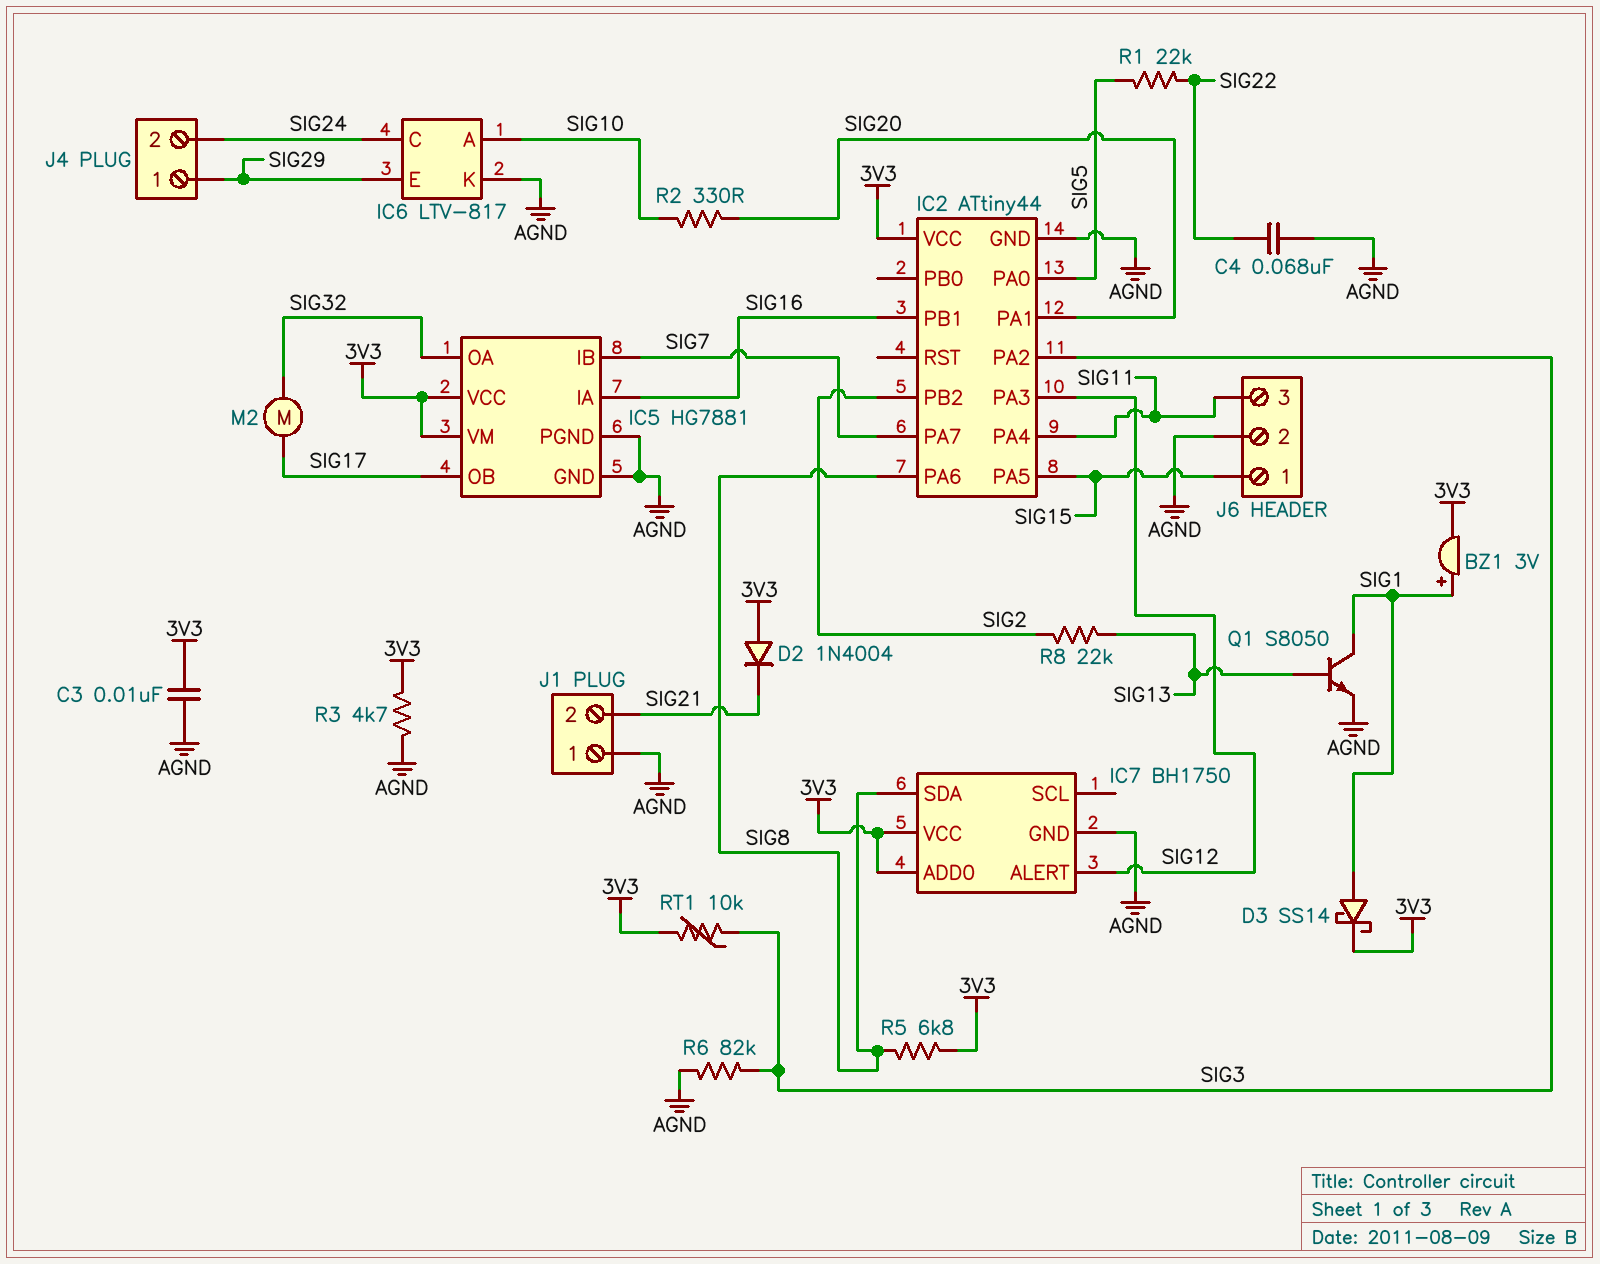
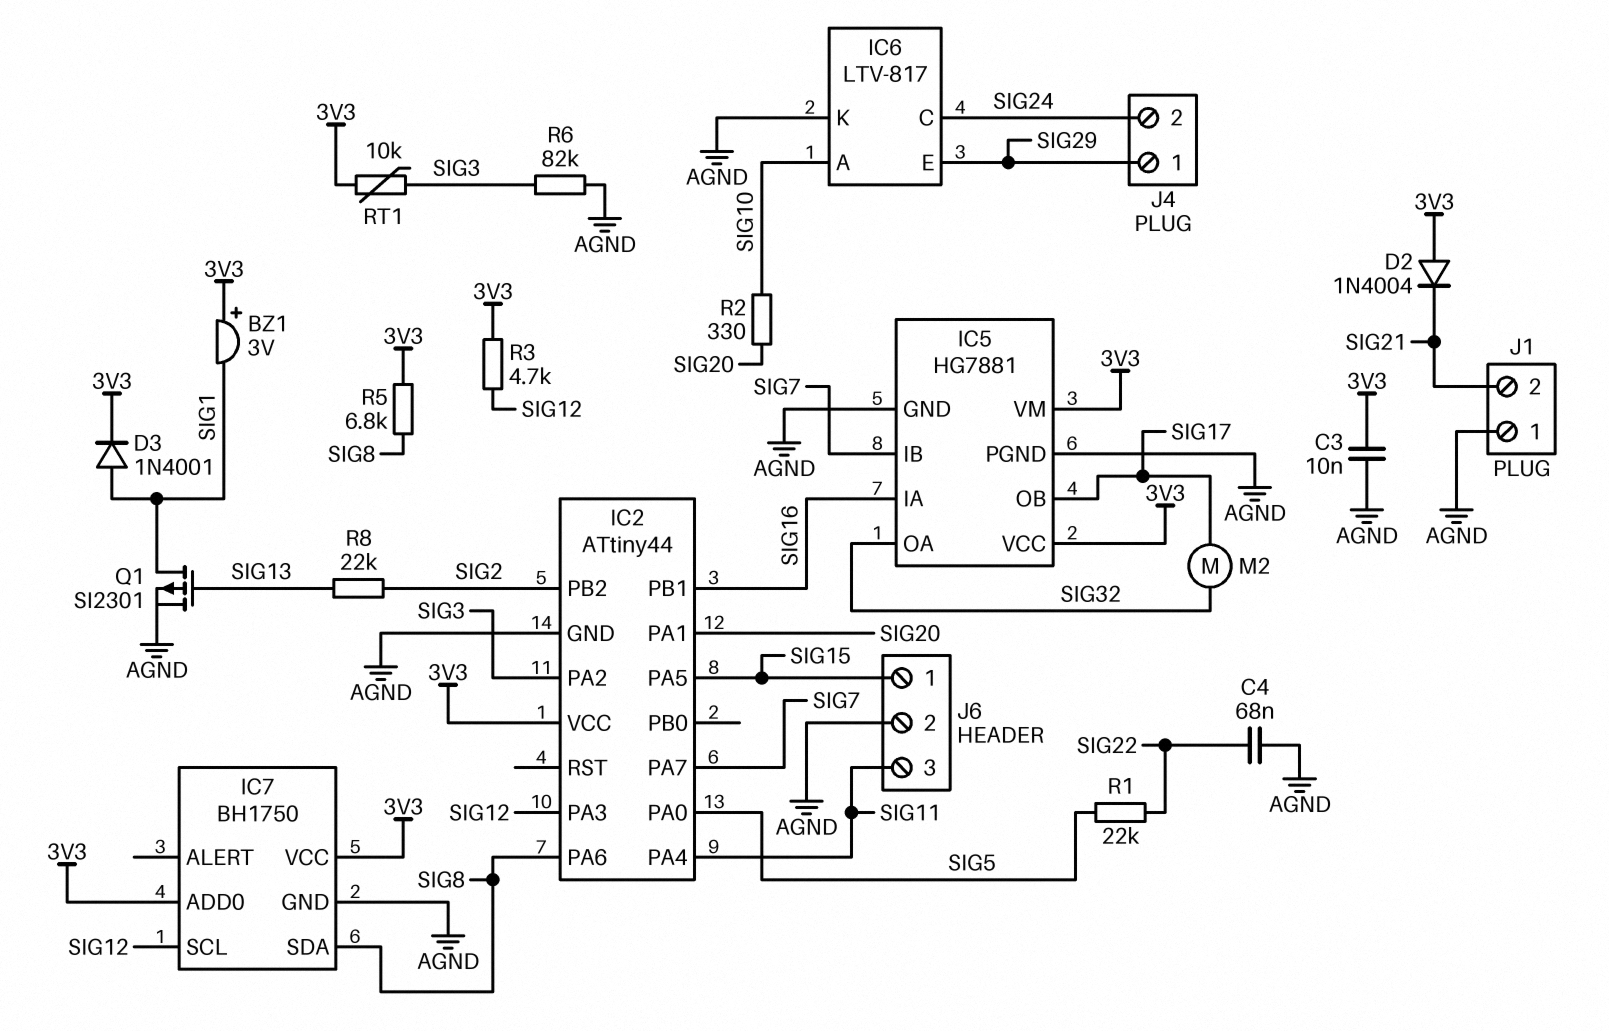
BZ1: buzzer 3V (plus SIG1, minus 3V3) -> buzzer 3V (plus 3V3, minus SIG1)
D3: schottky SS14 (A SIG1, K 3V3) -> diode 1N4001 (A SIG1, K 3V3)
IC7 pin ALERT: SIG12 -> none
IC7 pin SCL: none -> SIG12
Q1: NPN S8050 (B SIG13, C SIG1, E AGND) -> PMOS SI2301 (G SIG13, D SIG1, S AGND)
R3: 4.7k (3V3, AGND) -> 4.7k (3V3, SIG12)

